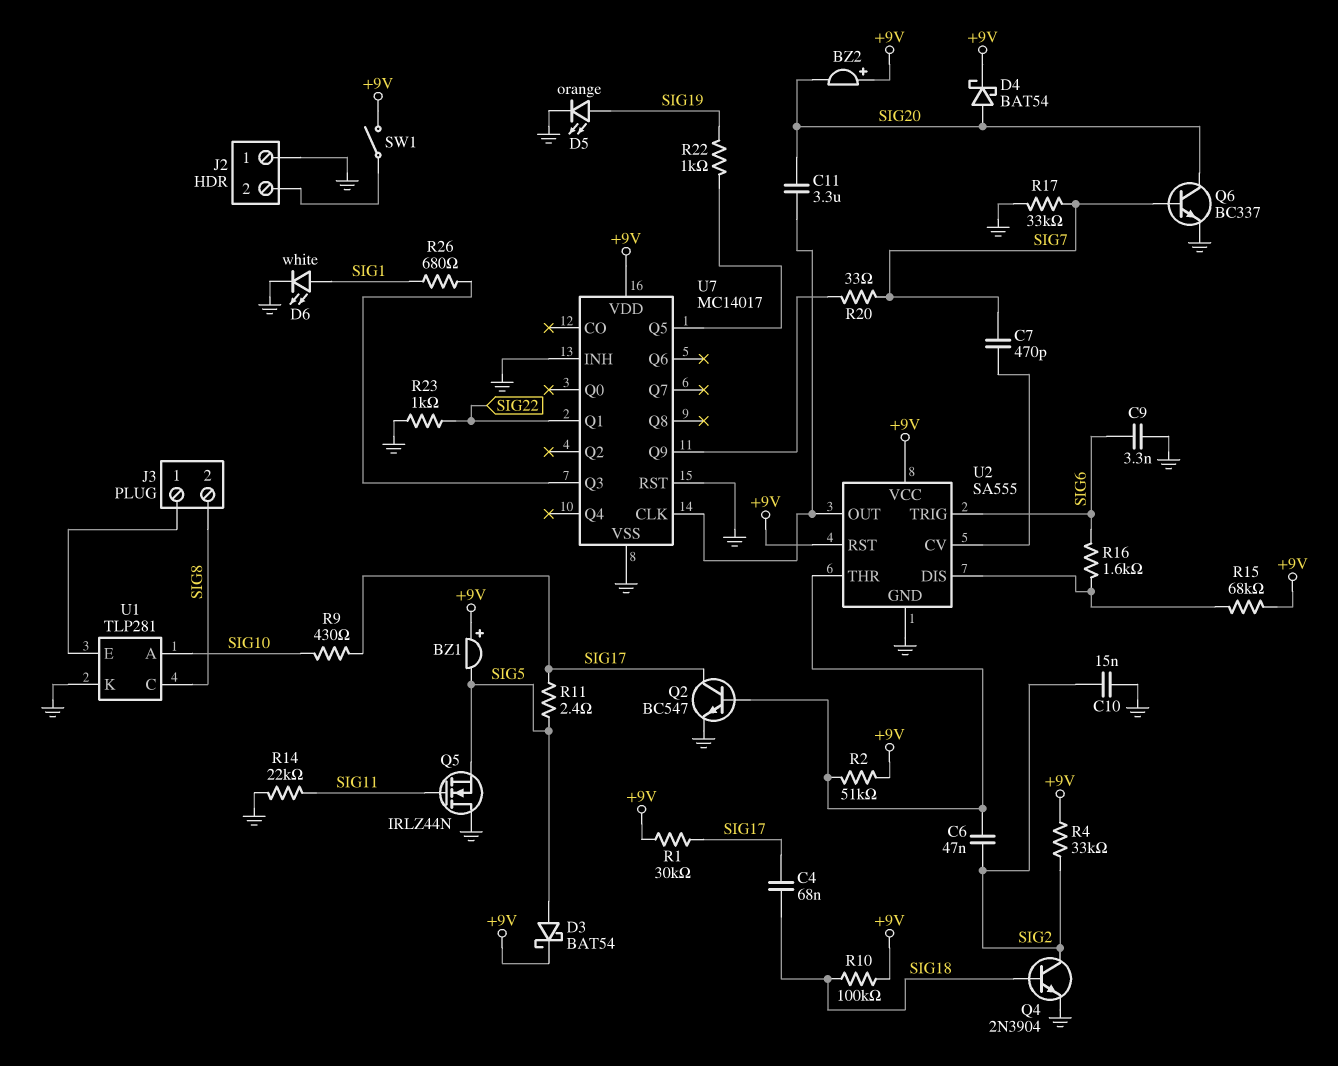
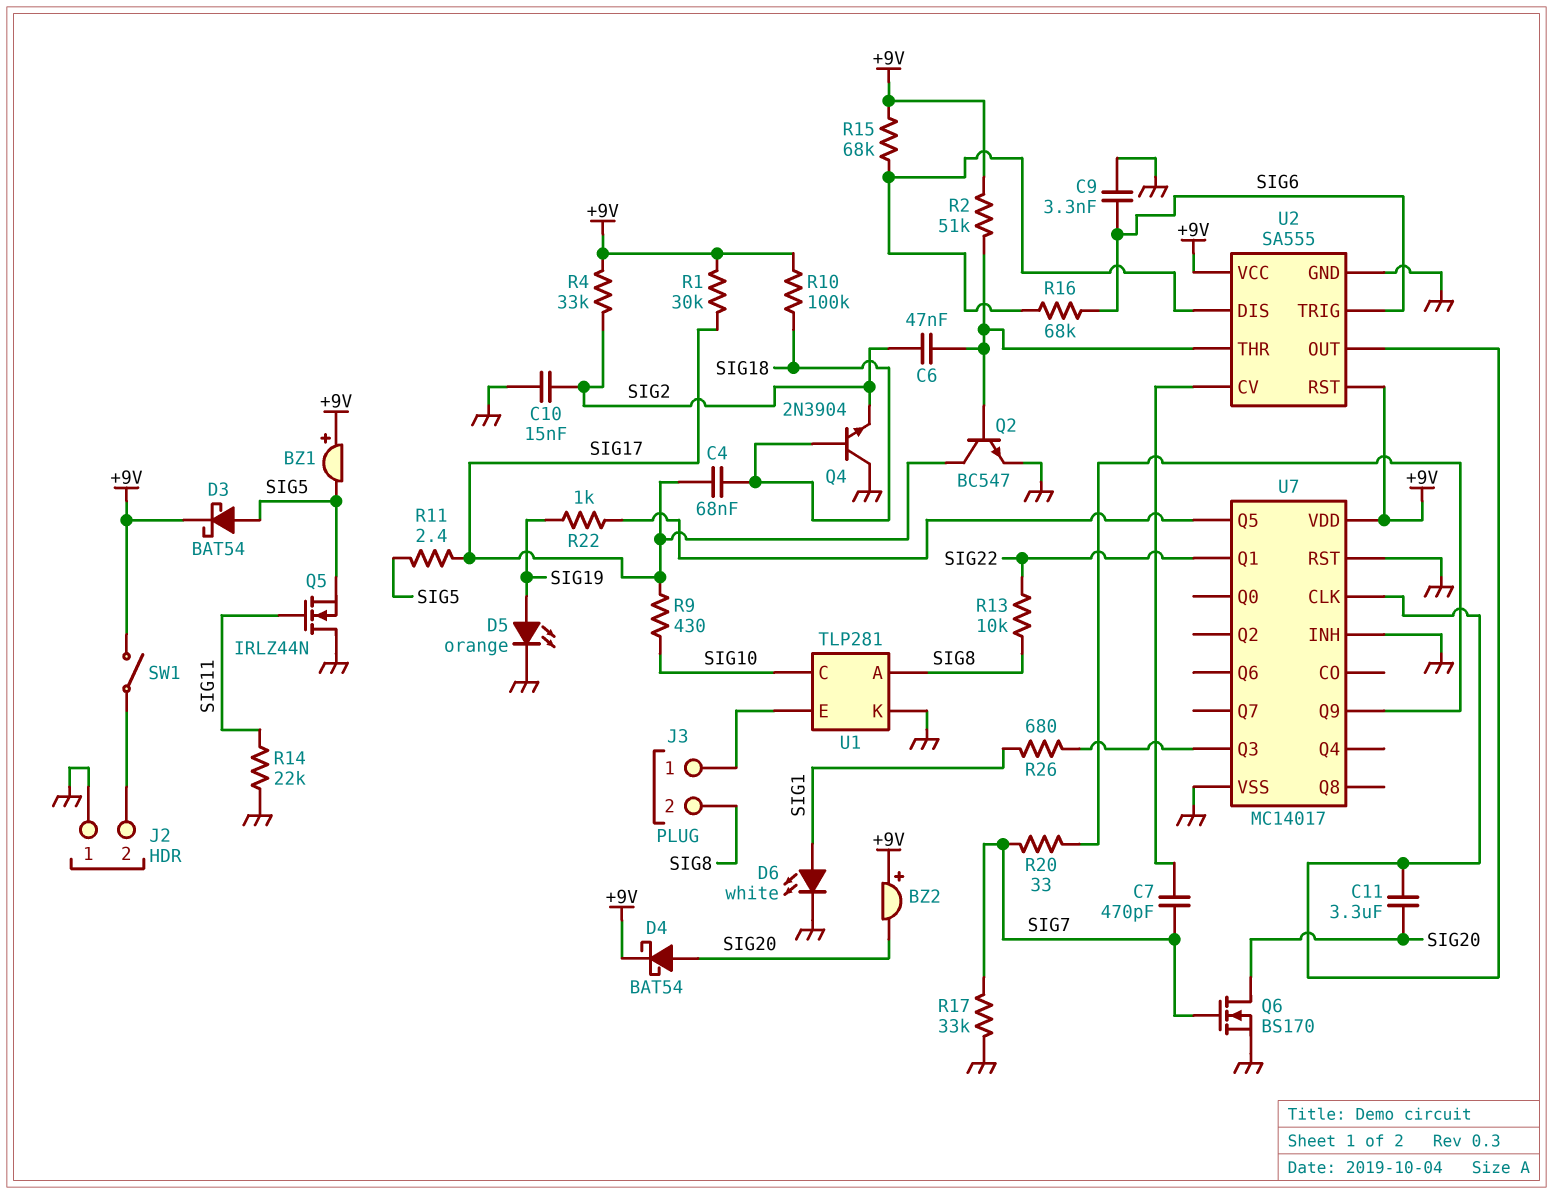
Q4: NPN 2N3904 (B SIG18, C SIG2, E GND) -> NPN 2N3904 (B SIG18, C GND, E SIG2)
Q6: NPN BC337 (B SIG7, C SIG20, E GND) -> NMOS BS170 (G SIG7, D SIG20, S GND)
R13: none -> 10k (SIG8, SIG22)
R16: 1.6k (SIG6, U2/DIS) -> 68k (SIG6, U2/DIS)
R23: 1k (GND, SIG22) -> none
U1 pin A: SIG10 -> SIG8
U1 pin C: SIG8 -> SIG10

